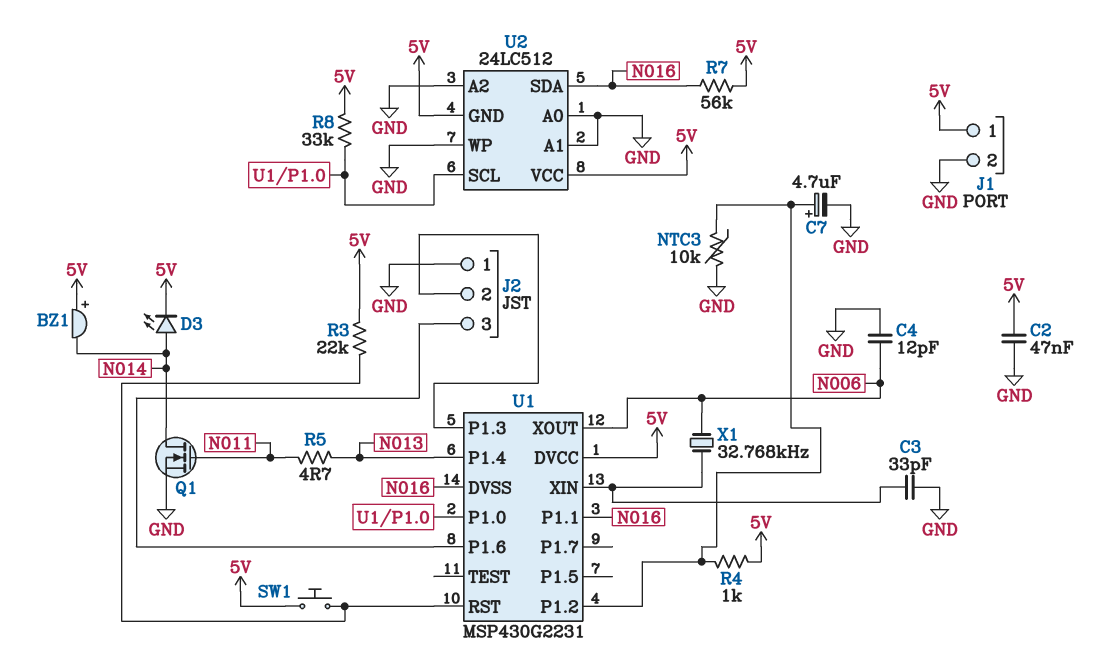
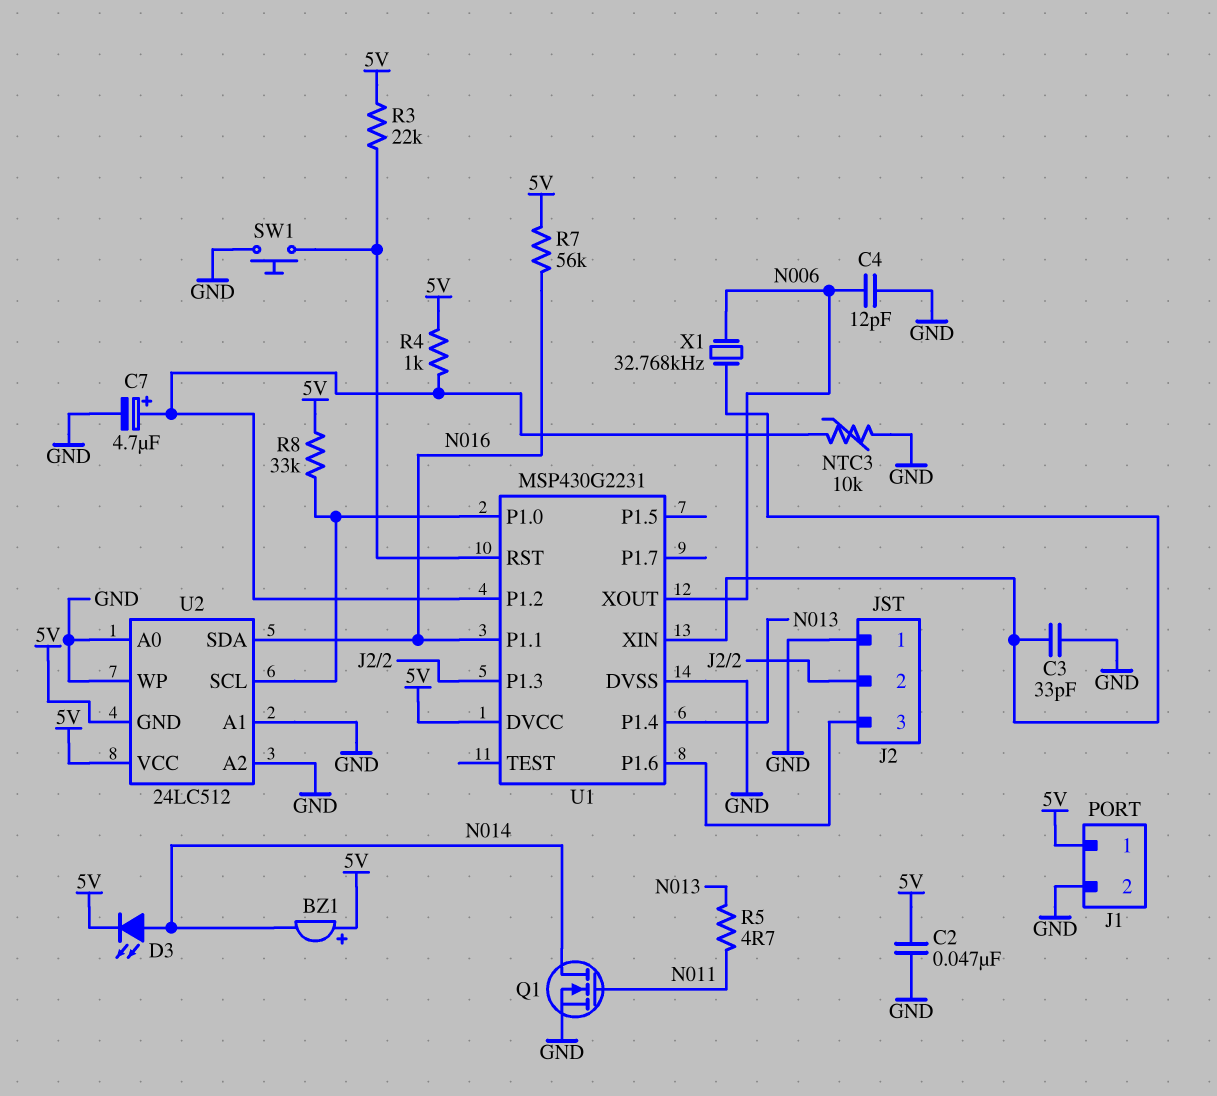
SW1: button (5V, U1/RST) -> button (GND, U1/RST)
U1 pin DVSS: N016 -> GND

